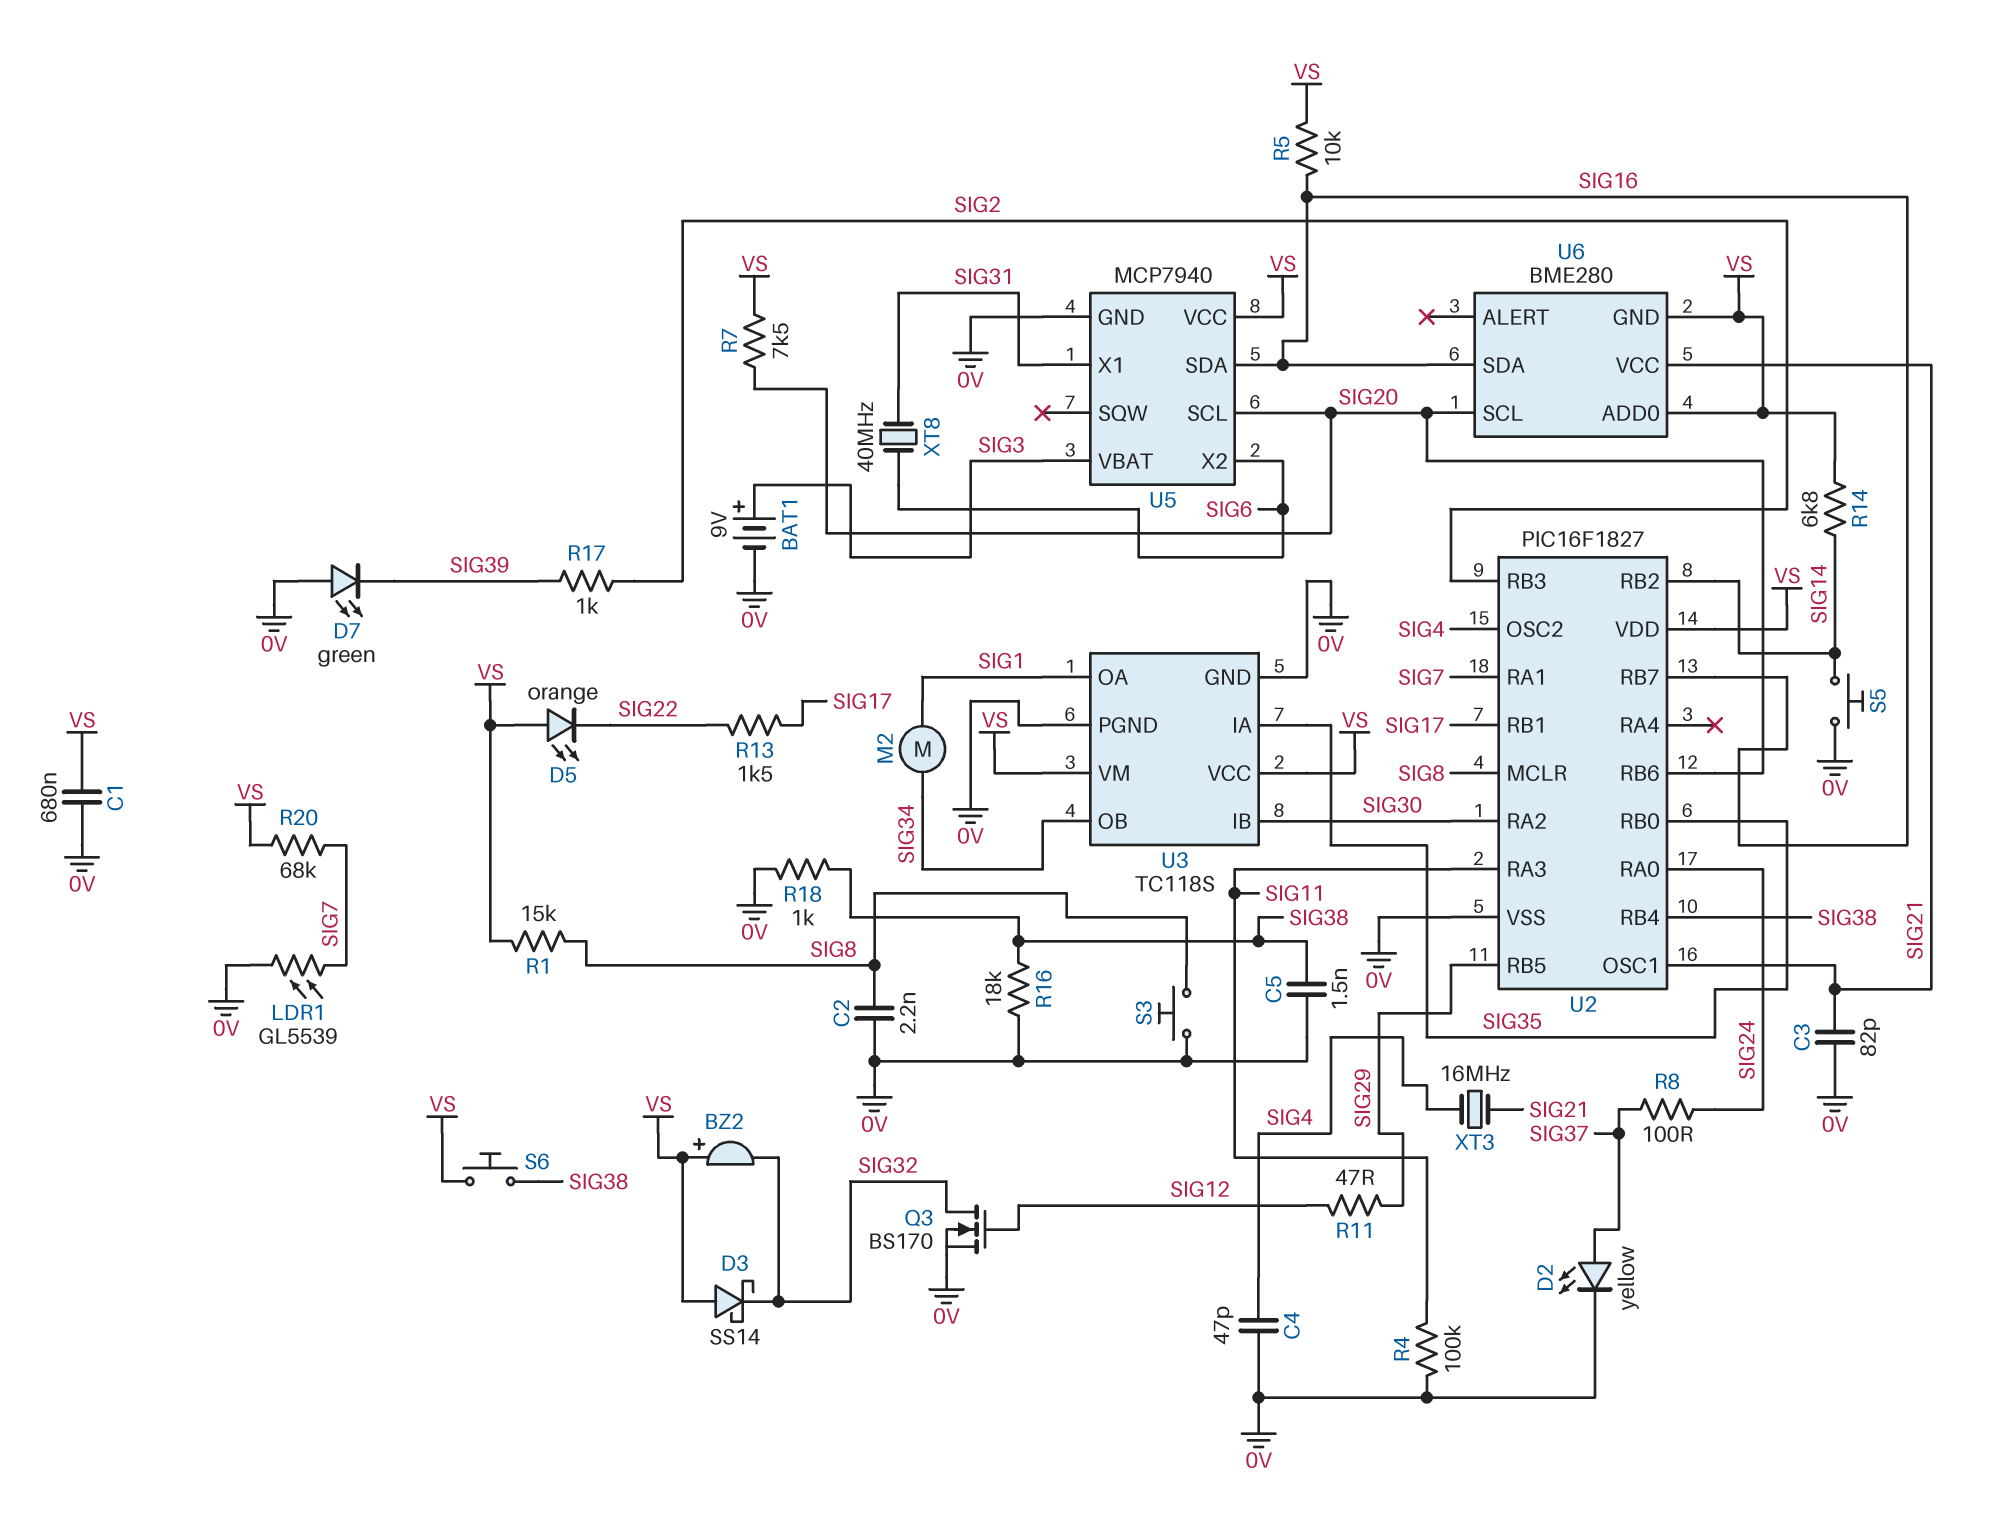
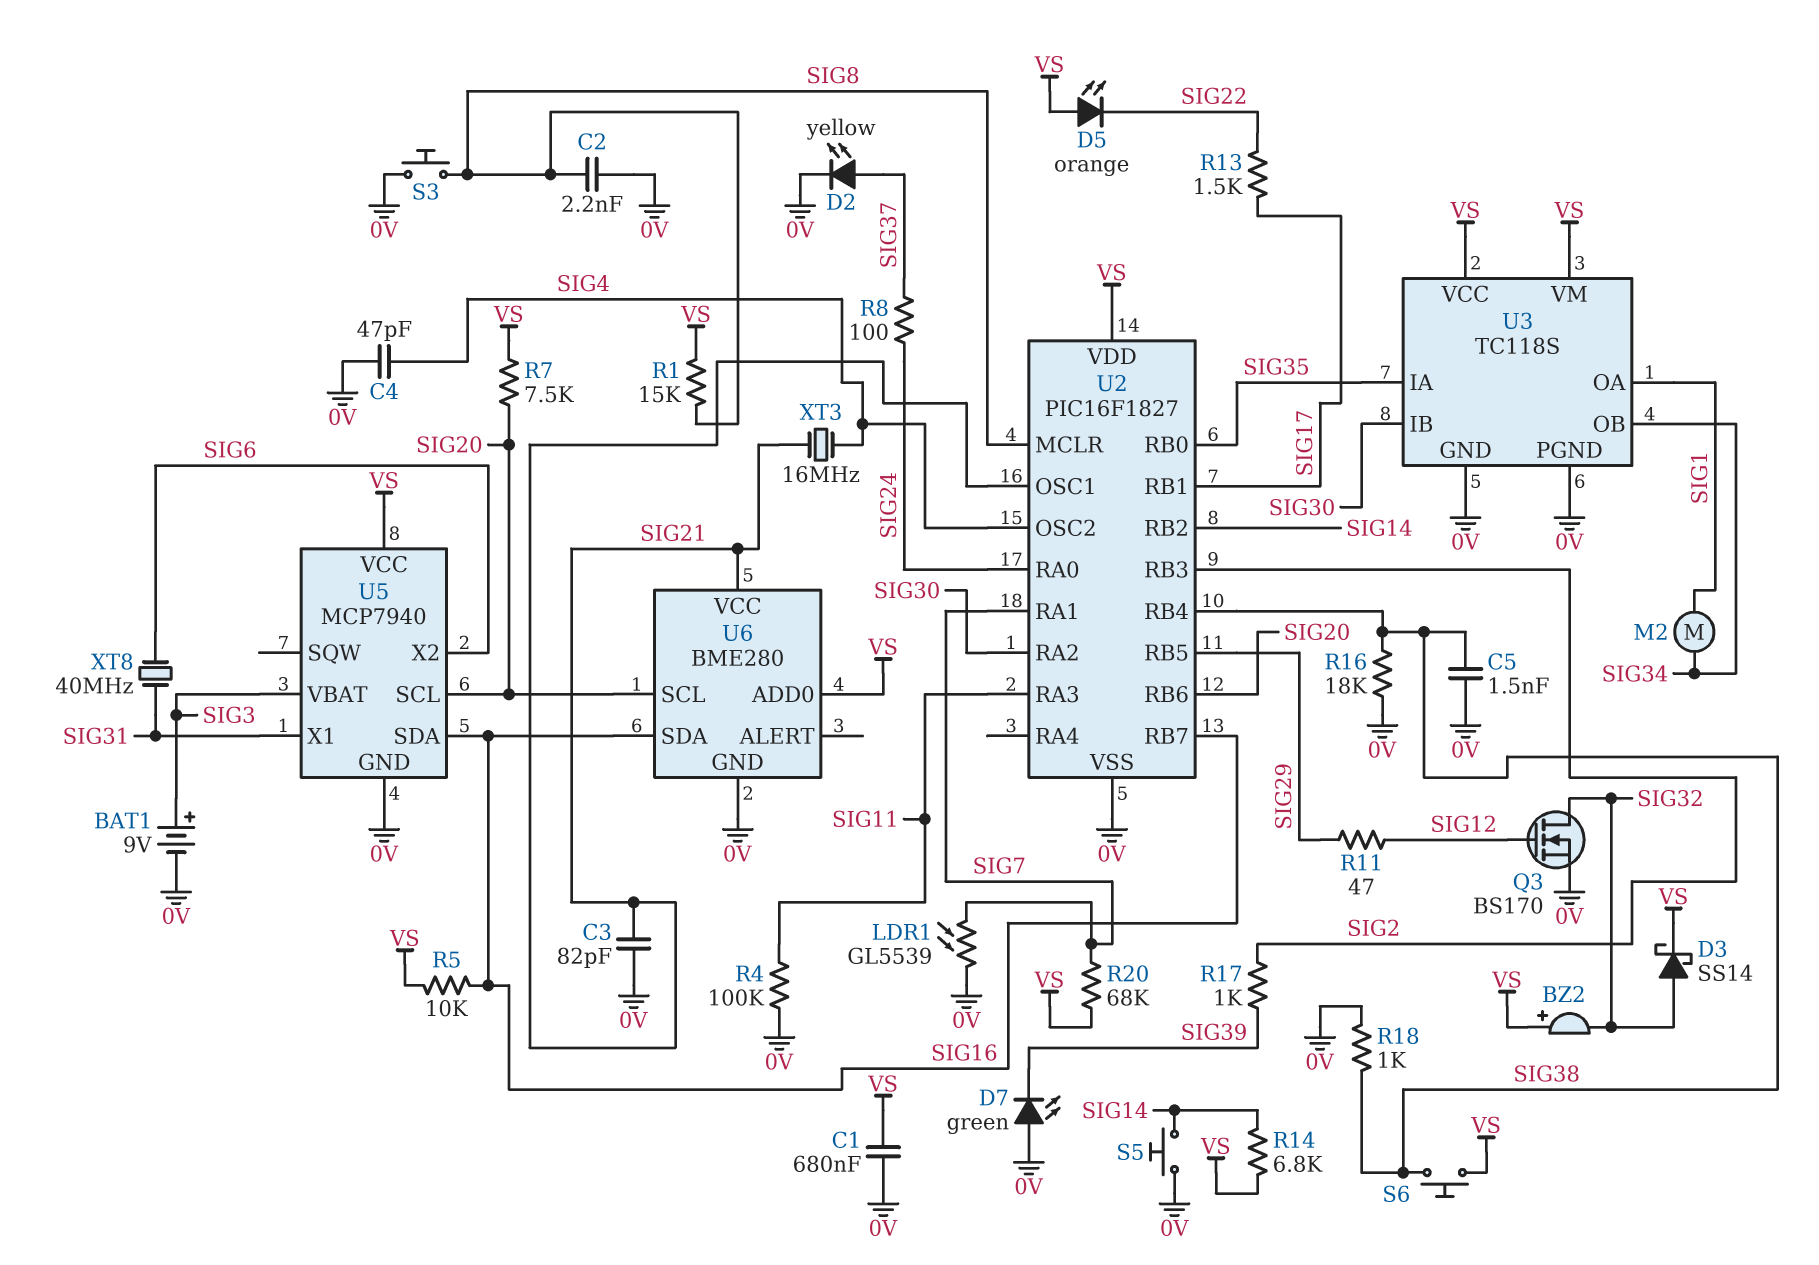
D3: schottky SS14 (A VS, K SIG32) -> schottky SS14 (A SIG32, K VS)
U6 pin GND: VS -> 0V

